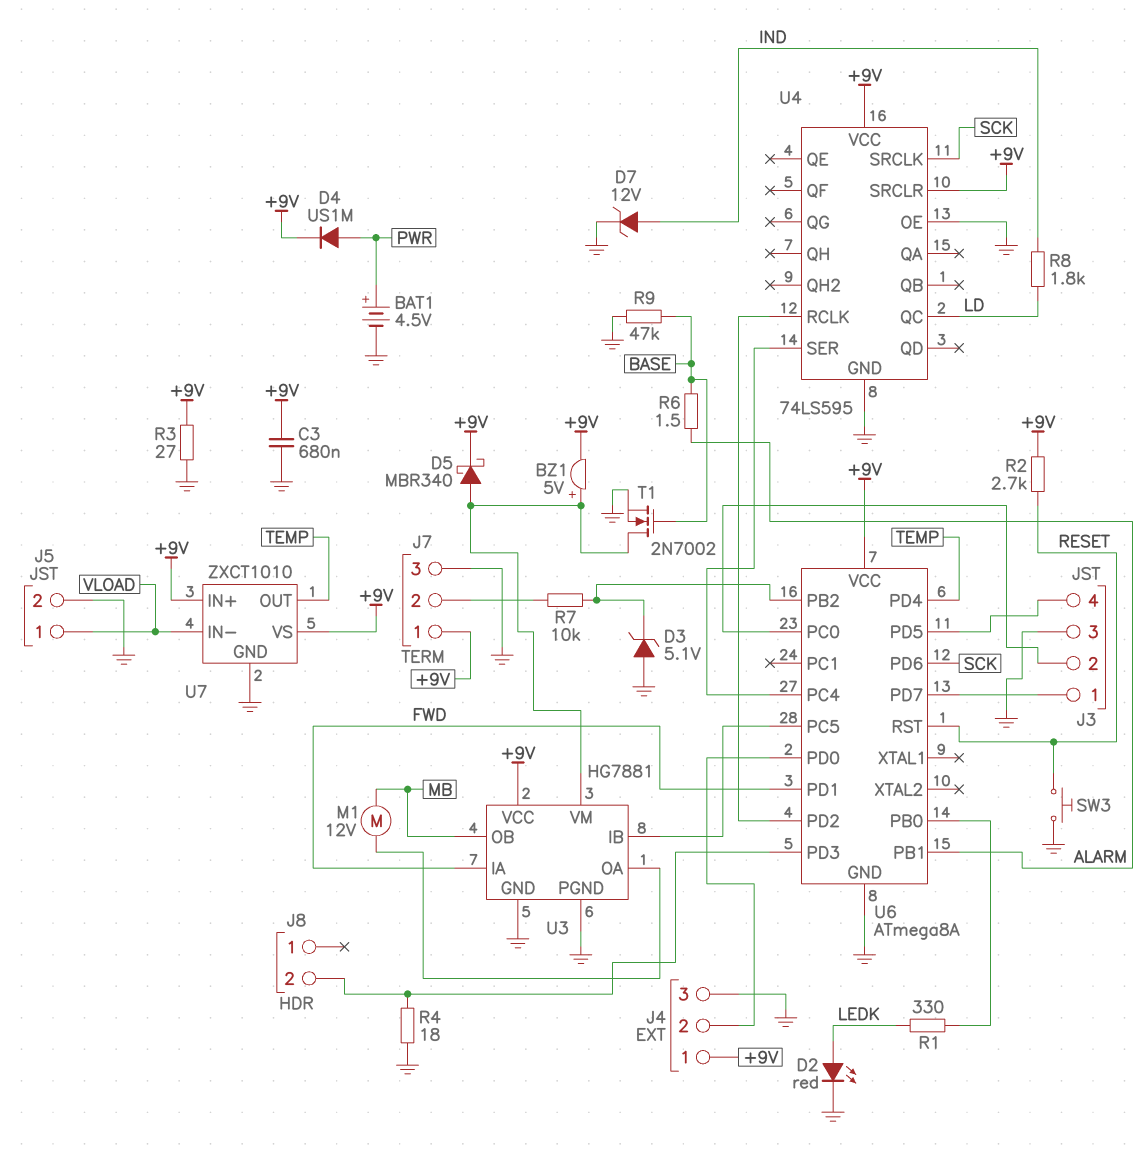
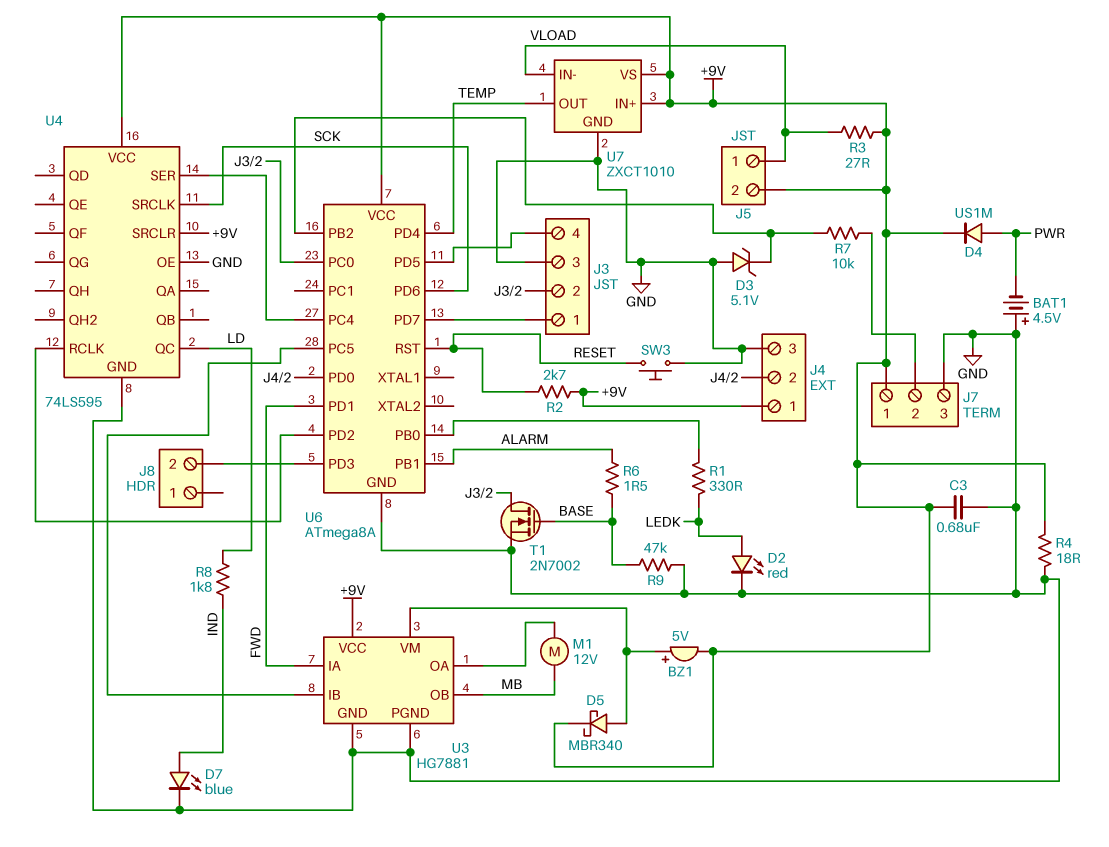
BAT1: 4.5V (plus PWR, minus GND) -> 4.5V (plus GND, minus PWR)
D7: zener 12V (A IND, K GND) -> LED blue (A IND, K GND)
J5 pin 2: GND -> +9V
R3: 27 (+9V, GND) -> 27 (+9V, VLOAD)
R4: 18 (GND, J8/2) -> 18 (+9V, GND)
T1: NMOS 2N7002 (G BASE, D U3/VM, S GND) -> NMOS 2N7002 (G BASE, D J3/2, S GND)

